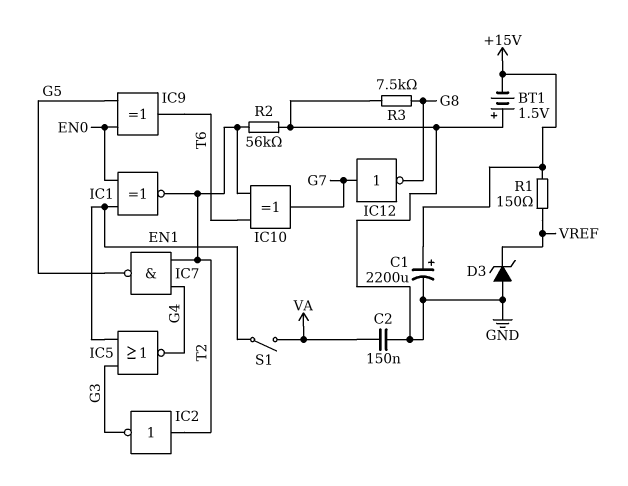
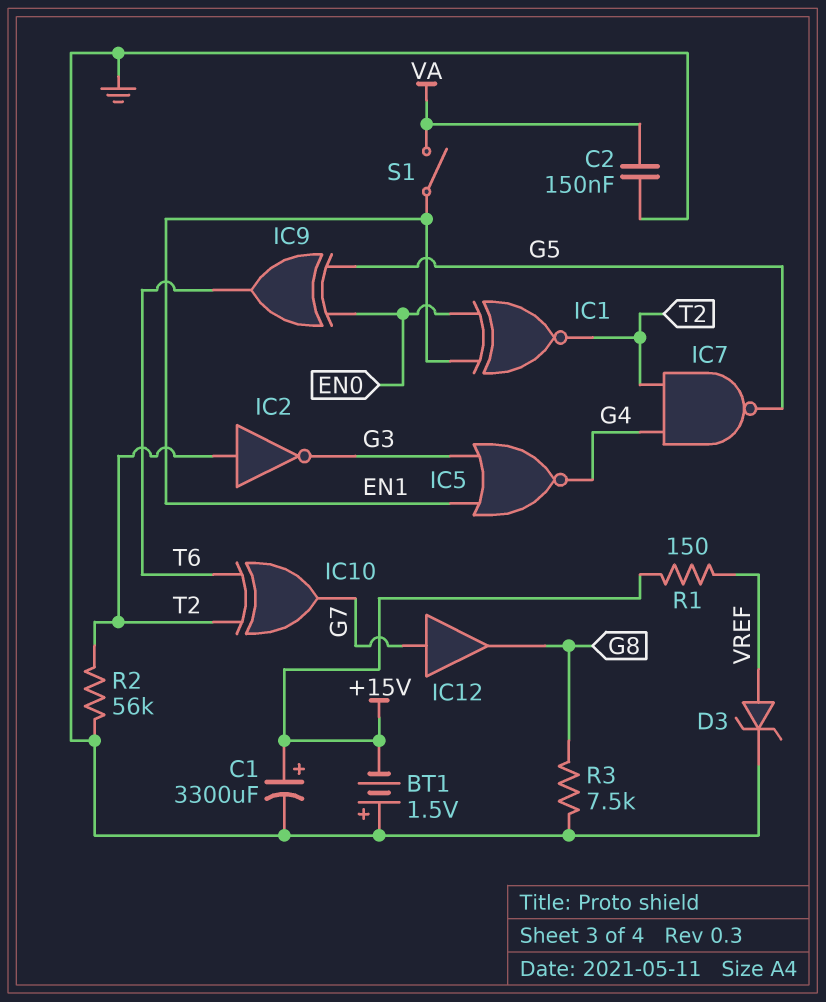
C1: 2200uF (plus +15V, minus GND) -> 3300uF (plus +15V, minus GND)
D3: zener (A GND, K VREF) -> zener (A VREF, K GND)
IC12: NOT (in G7, out G8) -> buffer (in G7, out G8)

